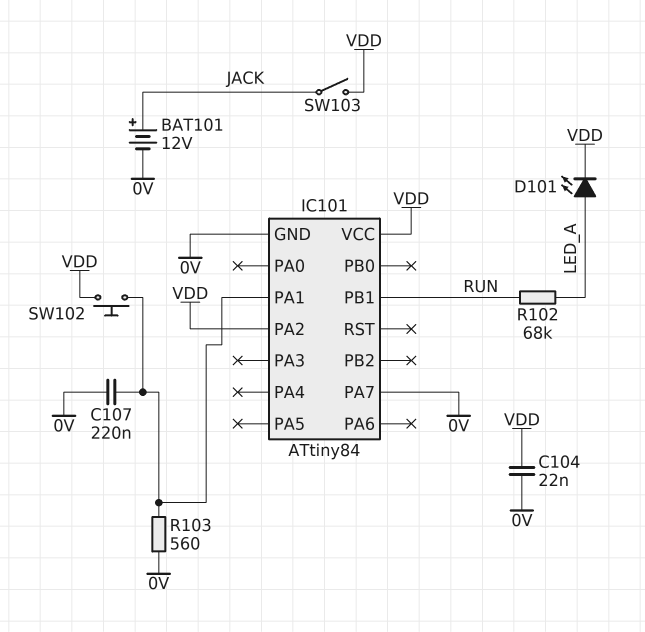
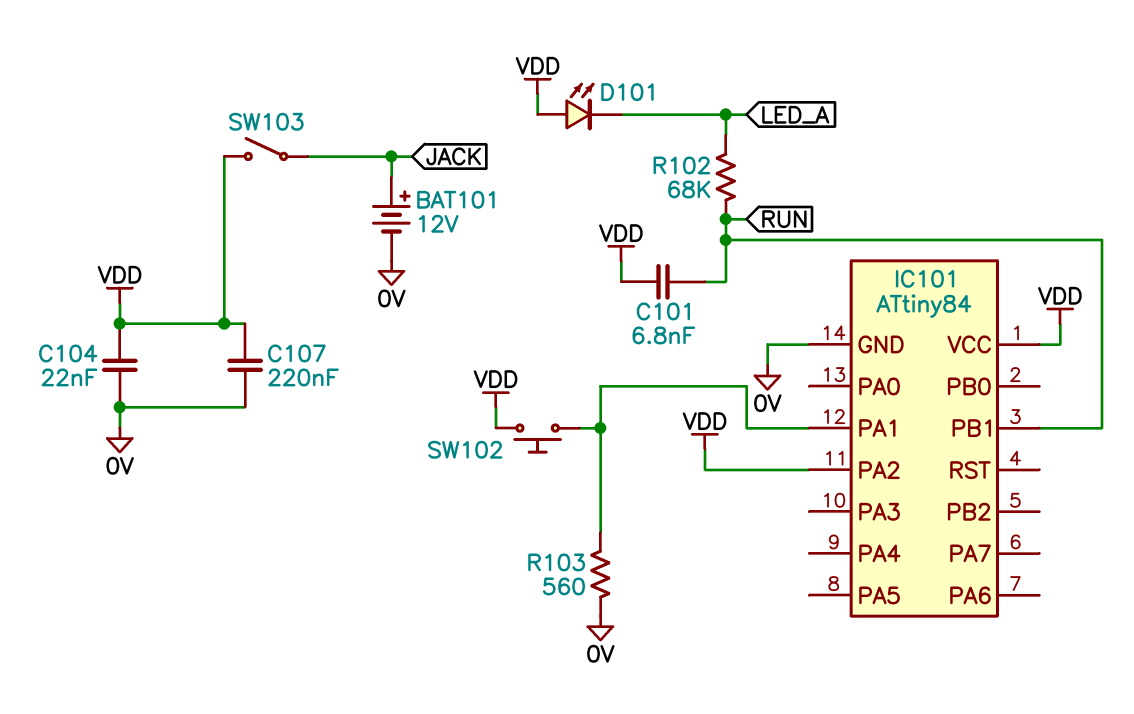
C101: none -> 6.8nF (RUN, VDD)
C107: 220nF (0V, IC101/PA1) -> 220nF (0V, VDD)
D101: LED (A LED_A, K VDD) -> LED (A VDD, K LED_A)
IC101 pin PA7: 0V -> none

